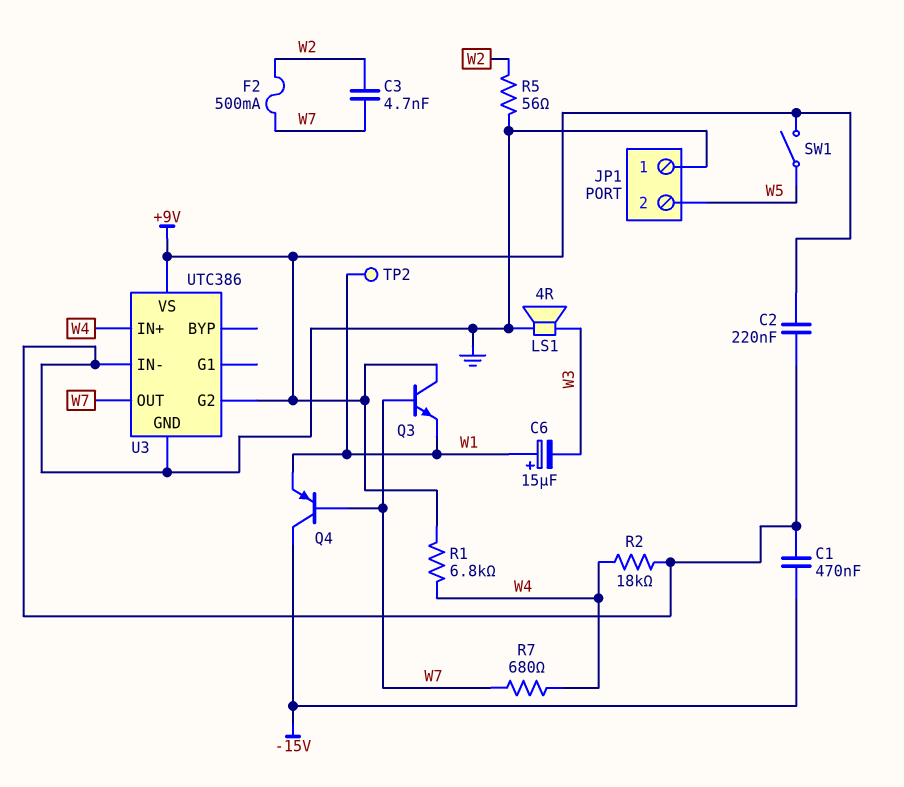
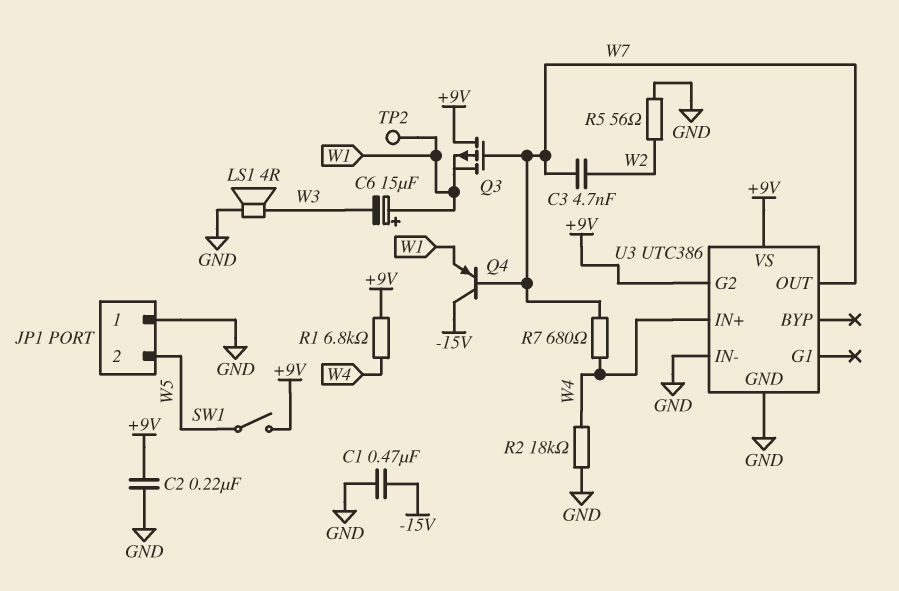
F2: 500mA (W2, W7) -> none
Q3: NPN (B W7, C +9V, E W1) -> PMOS (G W7, D +9V, S W1)

